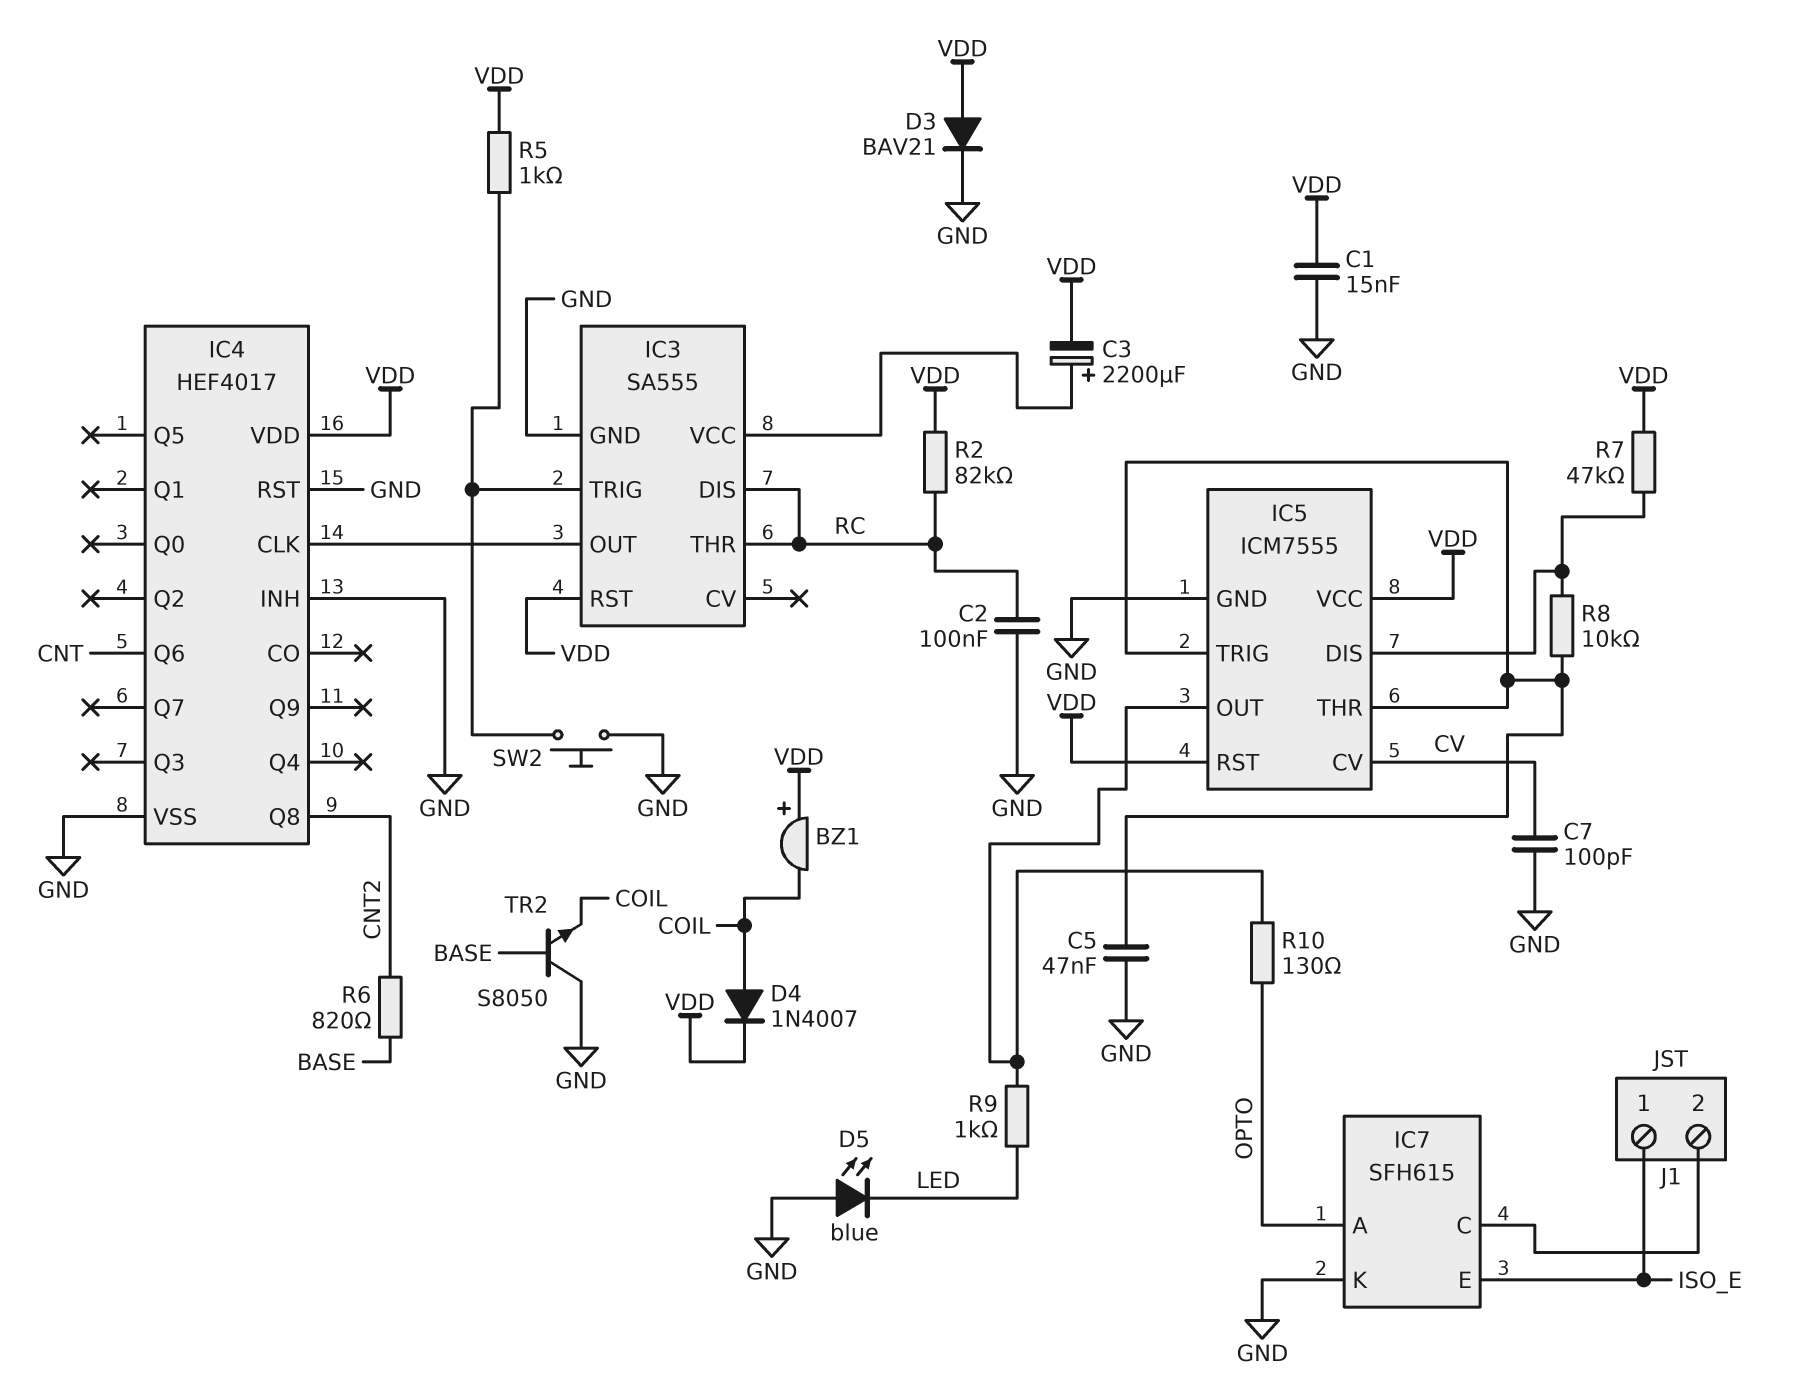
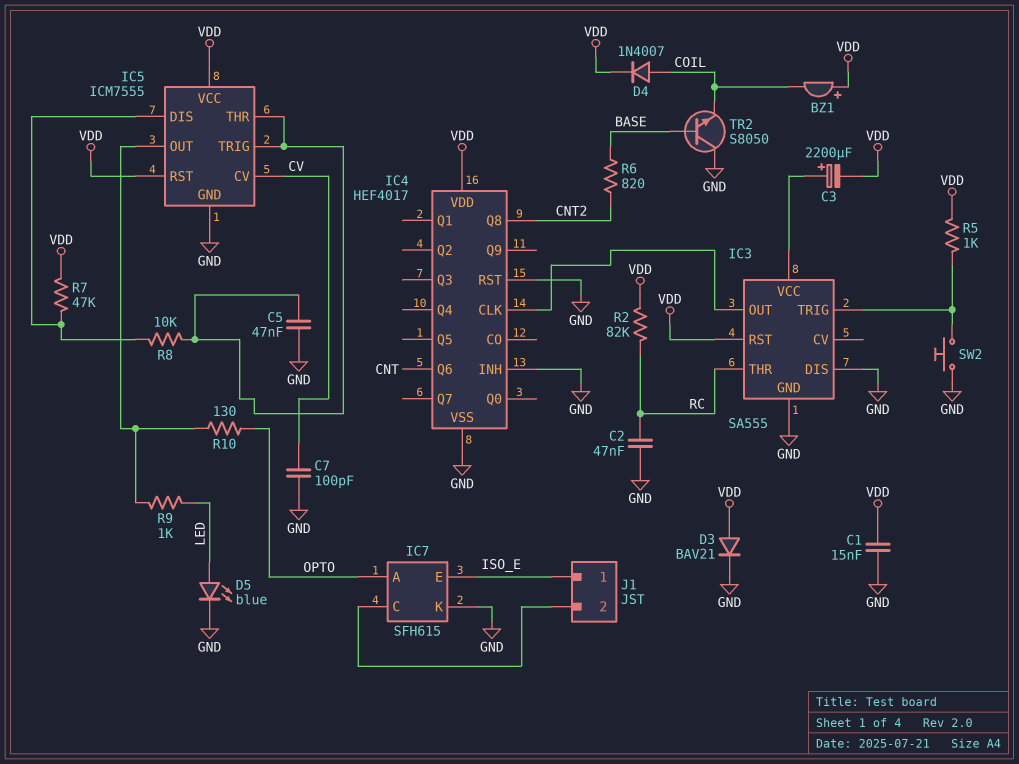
C2: 100nF (GND, RC) -> 47nF (GND, RC)
D5: LED blue (A GND, K LED) -> LED blue (A LED, K GND)
IC3 pin DIS: RC -> GND

